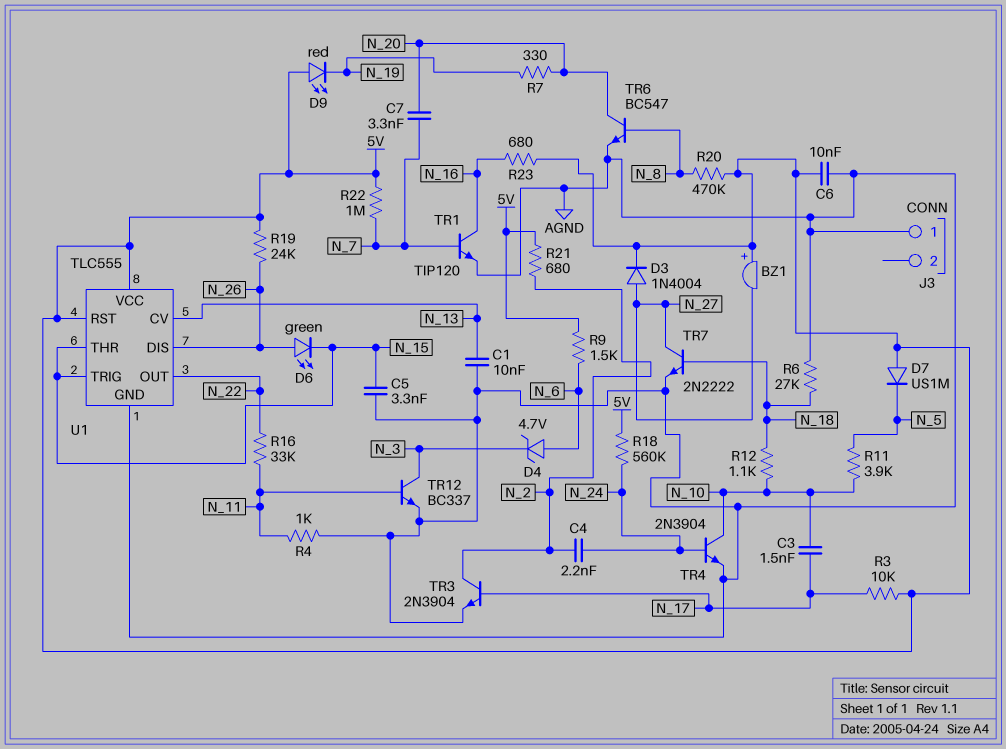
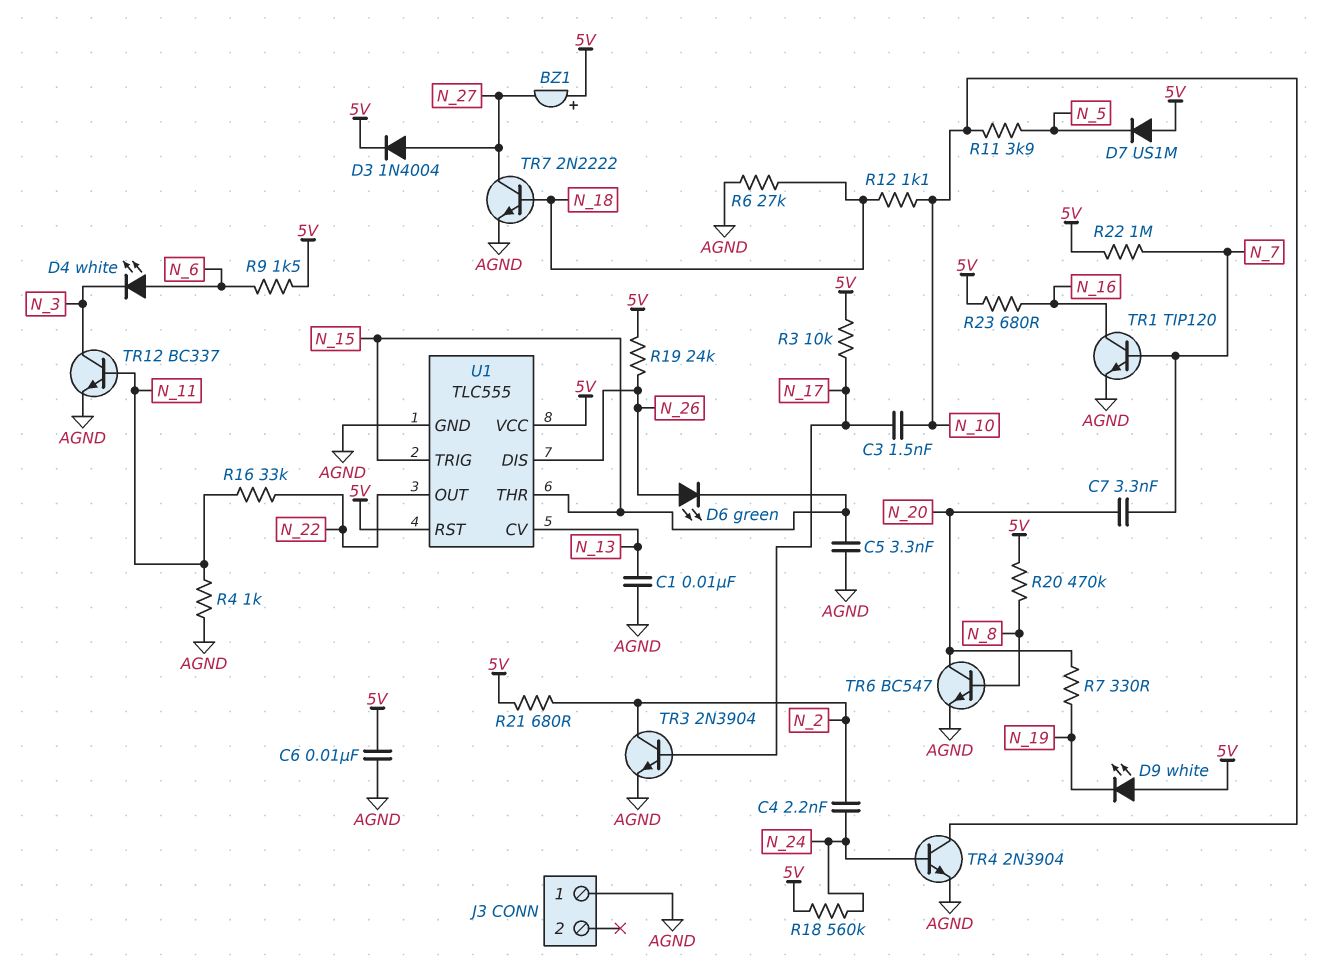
D4: zener 4.7V (A N_6, K N_3) -> LED white (A N_6, K N_3)
D9: LED red (A 5V, K N_19) -> LED white (A 5V, K N_19)

